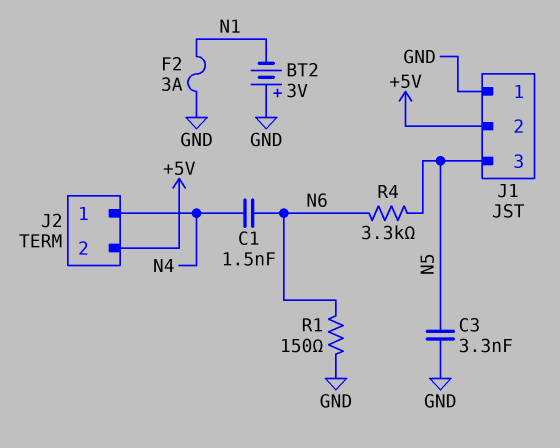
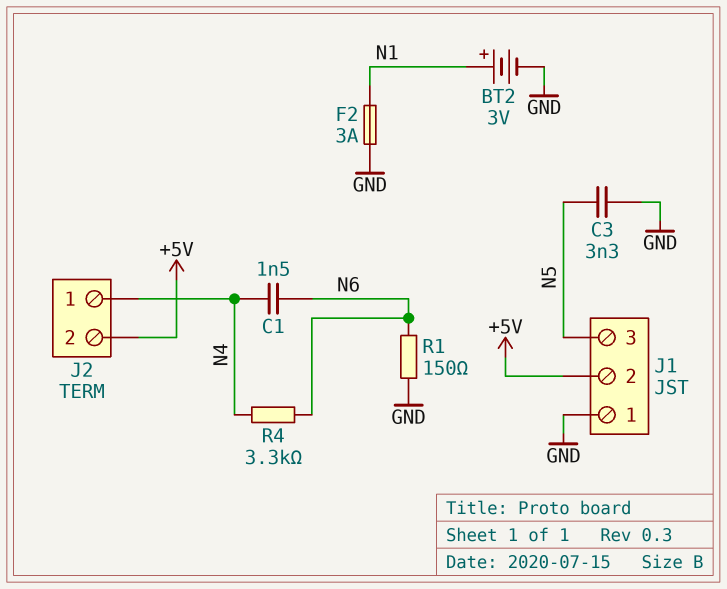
BT2: 3V (plus GND, minus N1) -> 3V (plus N1, minus GND)
R4: 3.3k (N5, N6) -> 3.3k (N4, N6)

